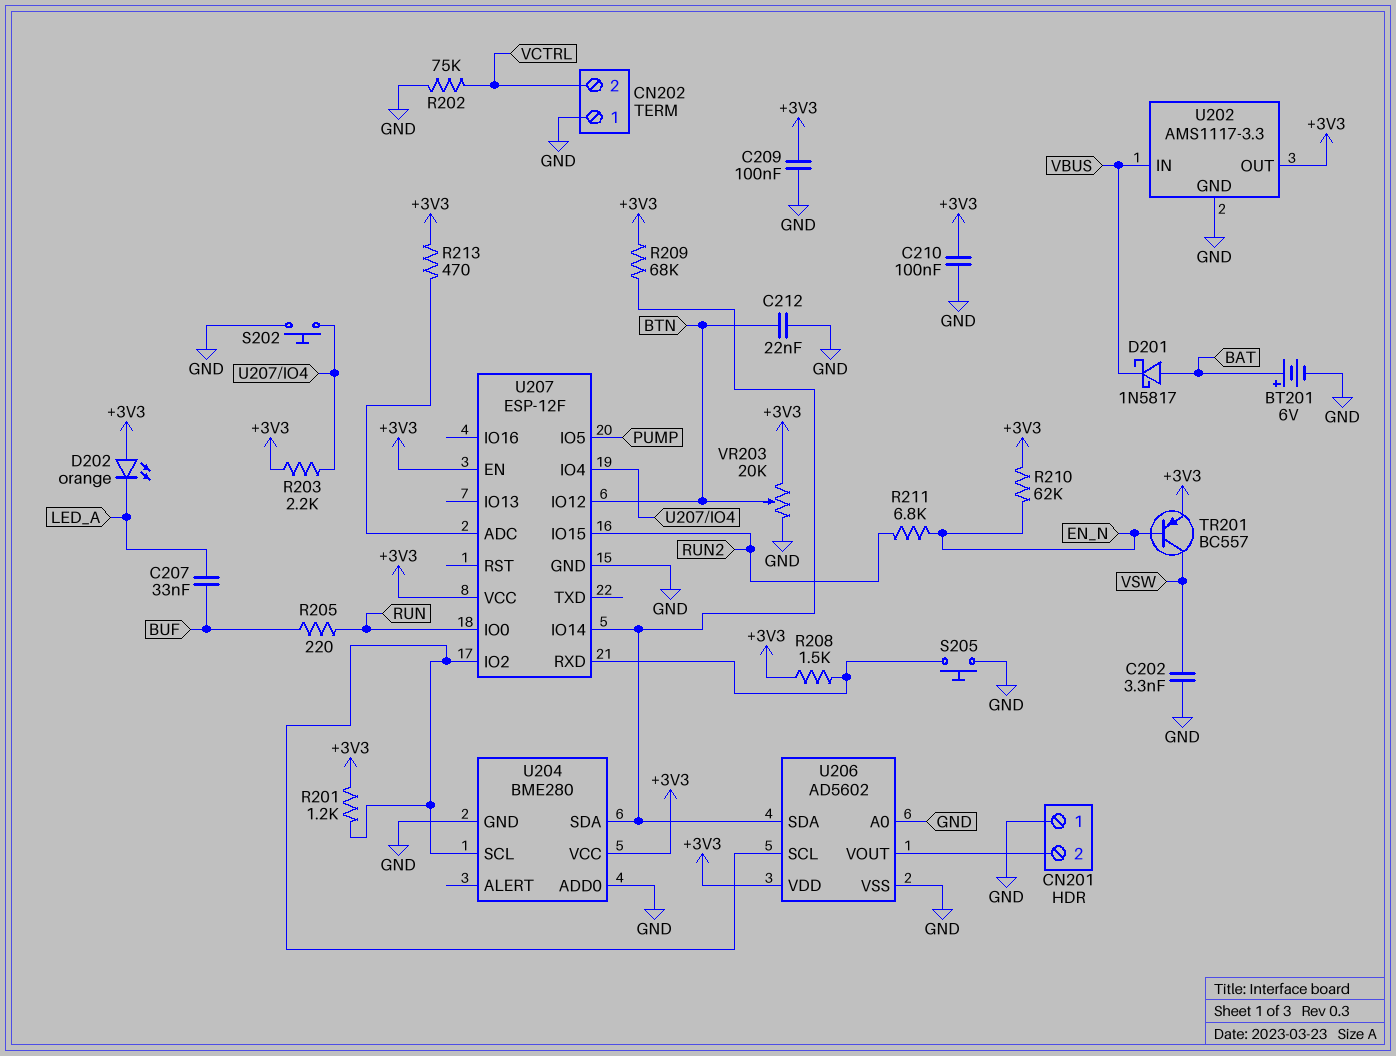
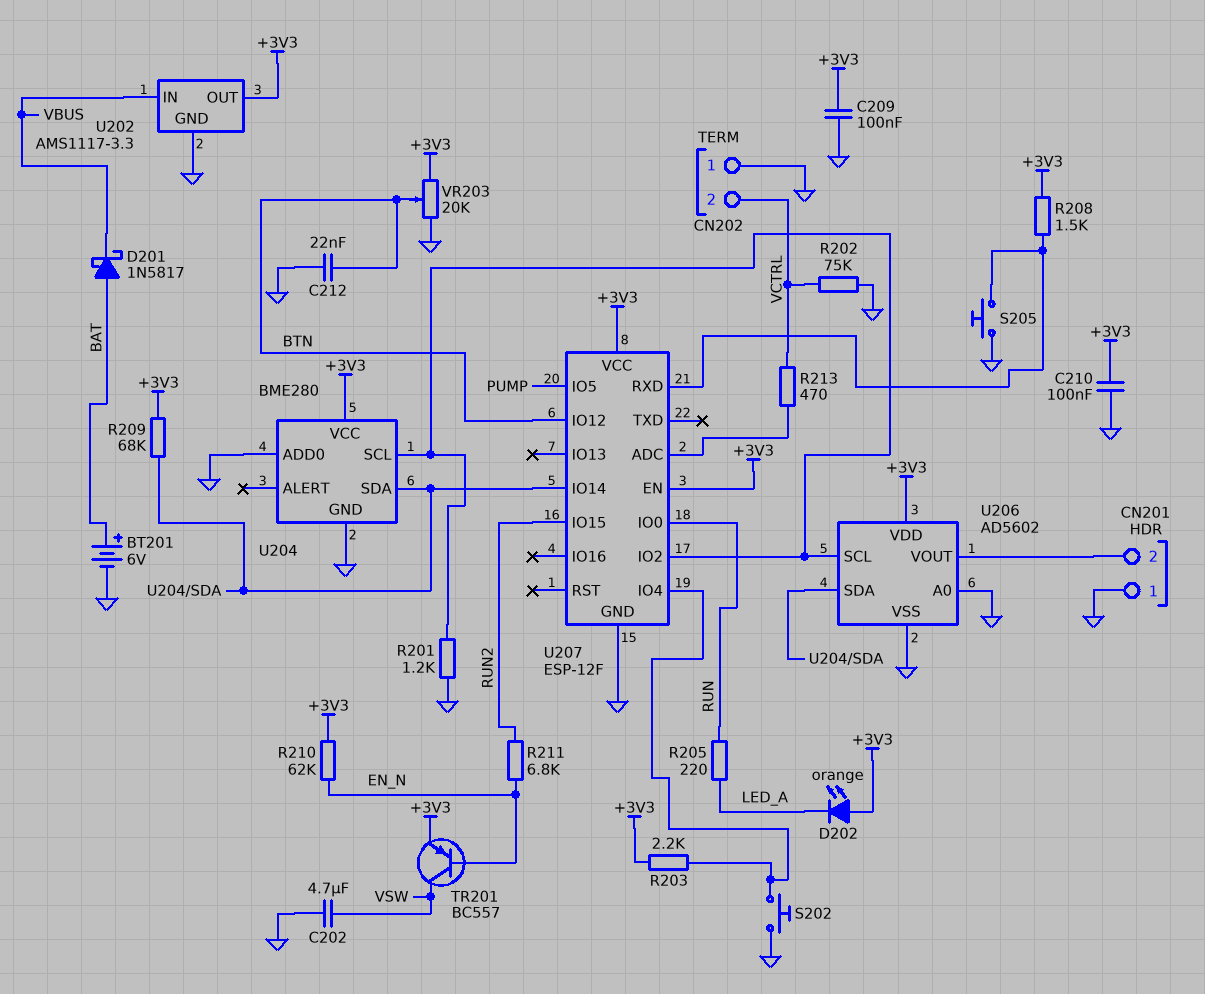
C202: 3.3nF (GND, VSW) -> 4.7uF (GND, VSW)
C207: 33nF (BUF, LED_A) -> none
R201: 1.2k (+3V3, U204/SCL) -> 1.2k (GND, U204/SCL)
R205: 220 (BUF, RUN) -> 220 (LED_A, RUN)
R213: 470 (+3V3, U207/ADC) -> 470 (U207/ADC, VCTRL)

